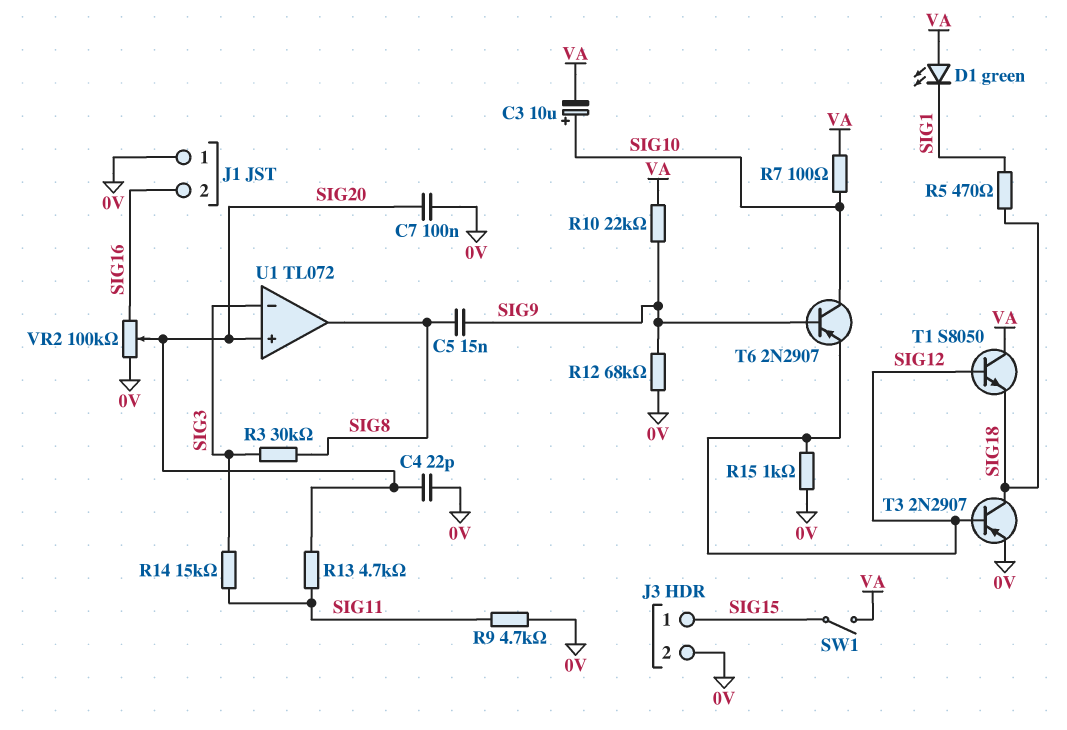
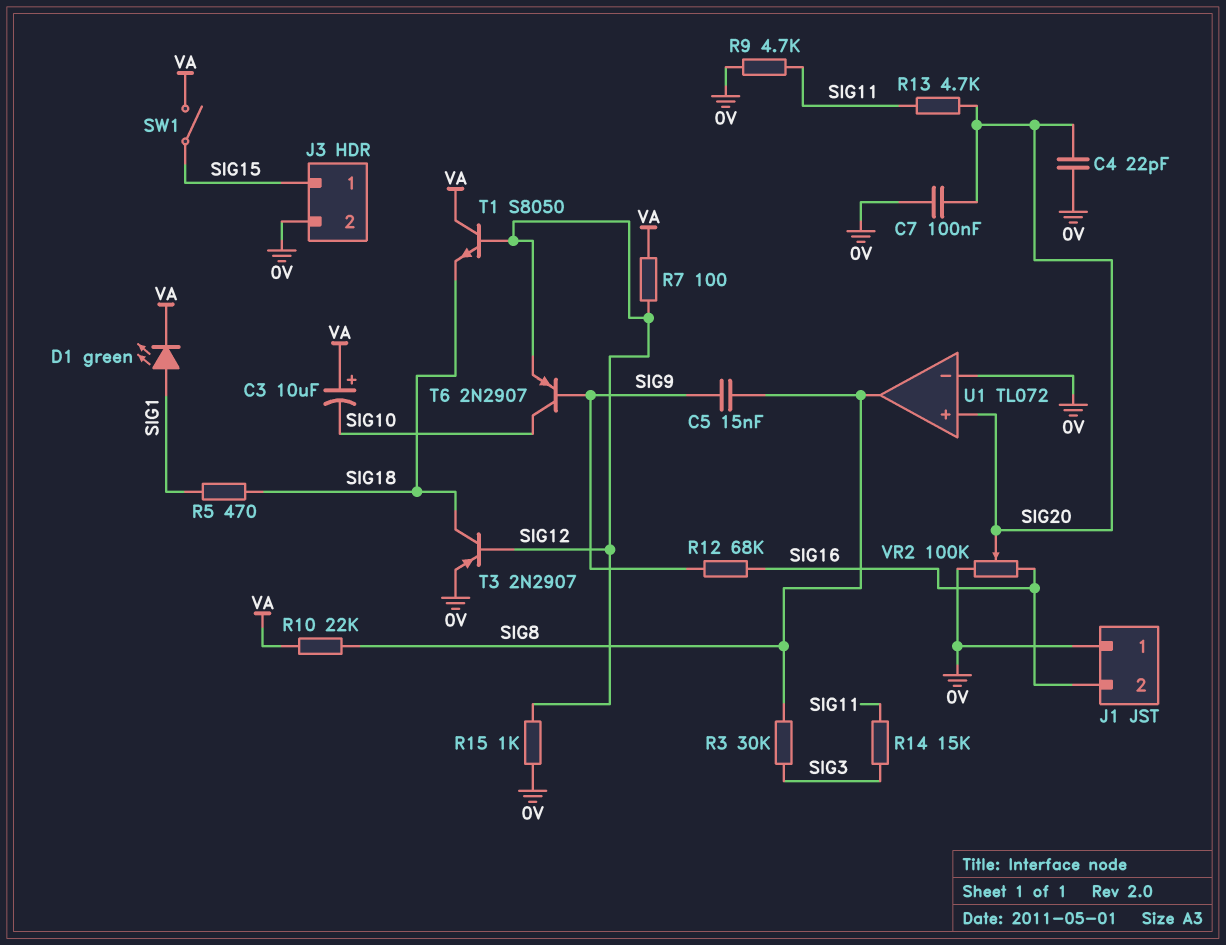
C3: 10uF (plus SIG10, minus VA) -> 10uF (plus VA, minus SIG10)
D1: LED green (A VA, K SIG1) -> LED green (A SIG1, K VA)
R7: 100 (SIG10, VA) -> 100 (SIG12, VA)
R10: 22k (SIG9, VA) -> 22k (SIG8, VA)
R12: 68k (0V, SIG9) -> 68k (SIG9, SIG16)
U1 pin in-: SIG3 -> 0V

